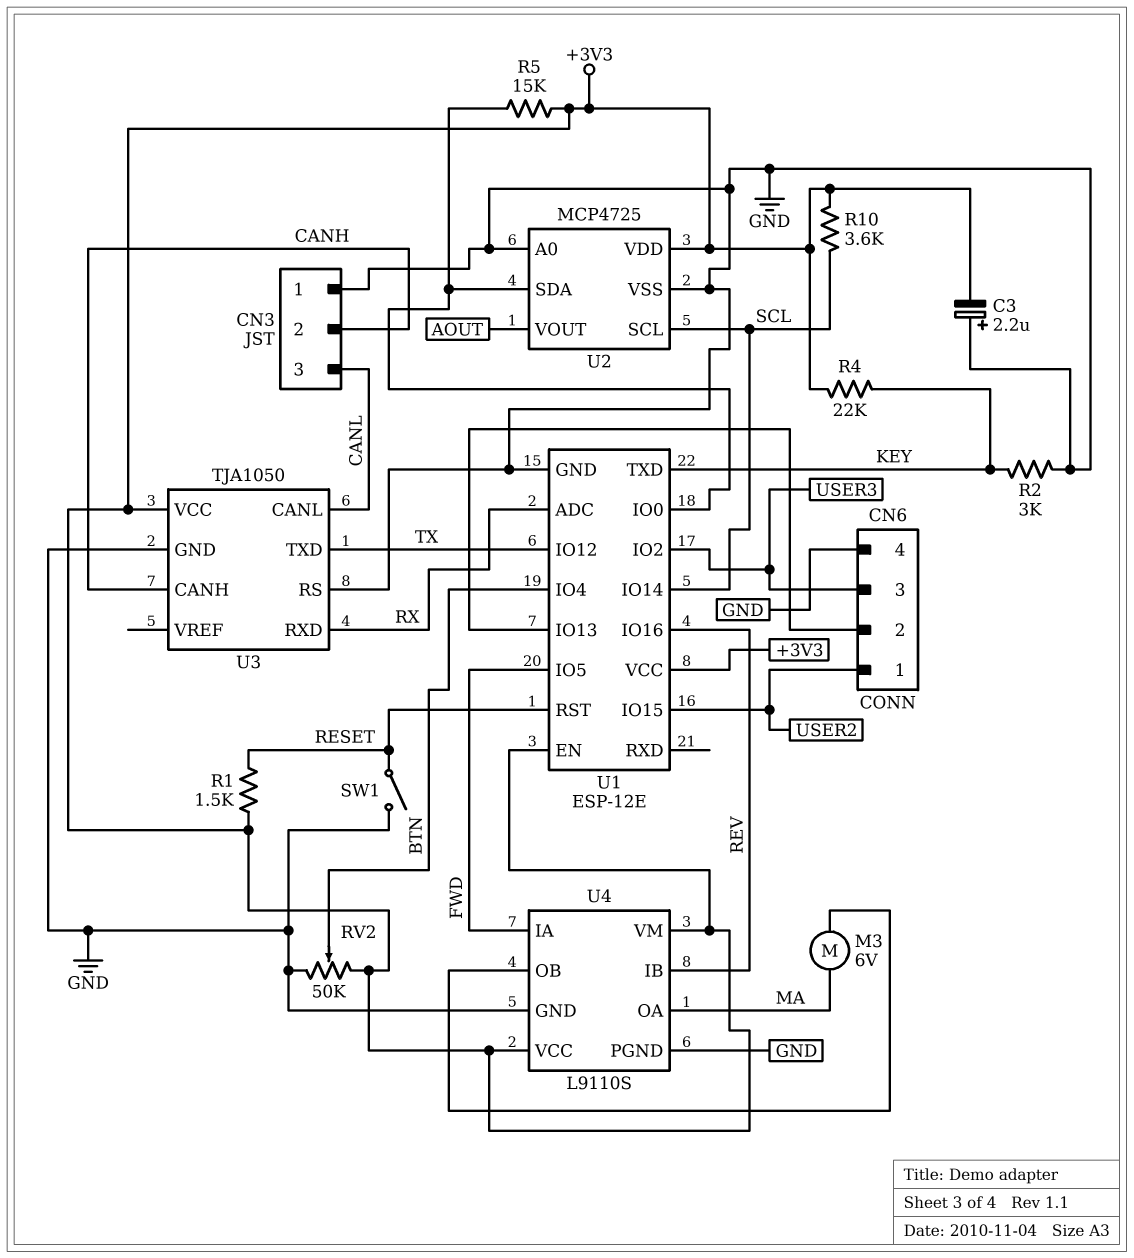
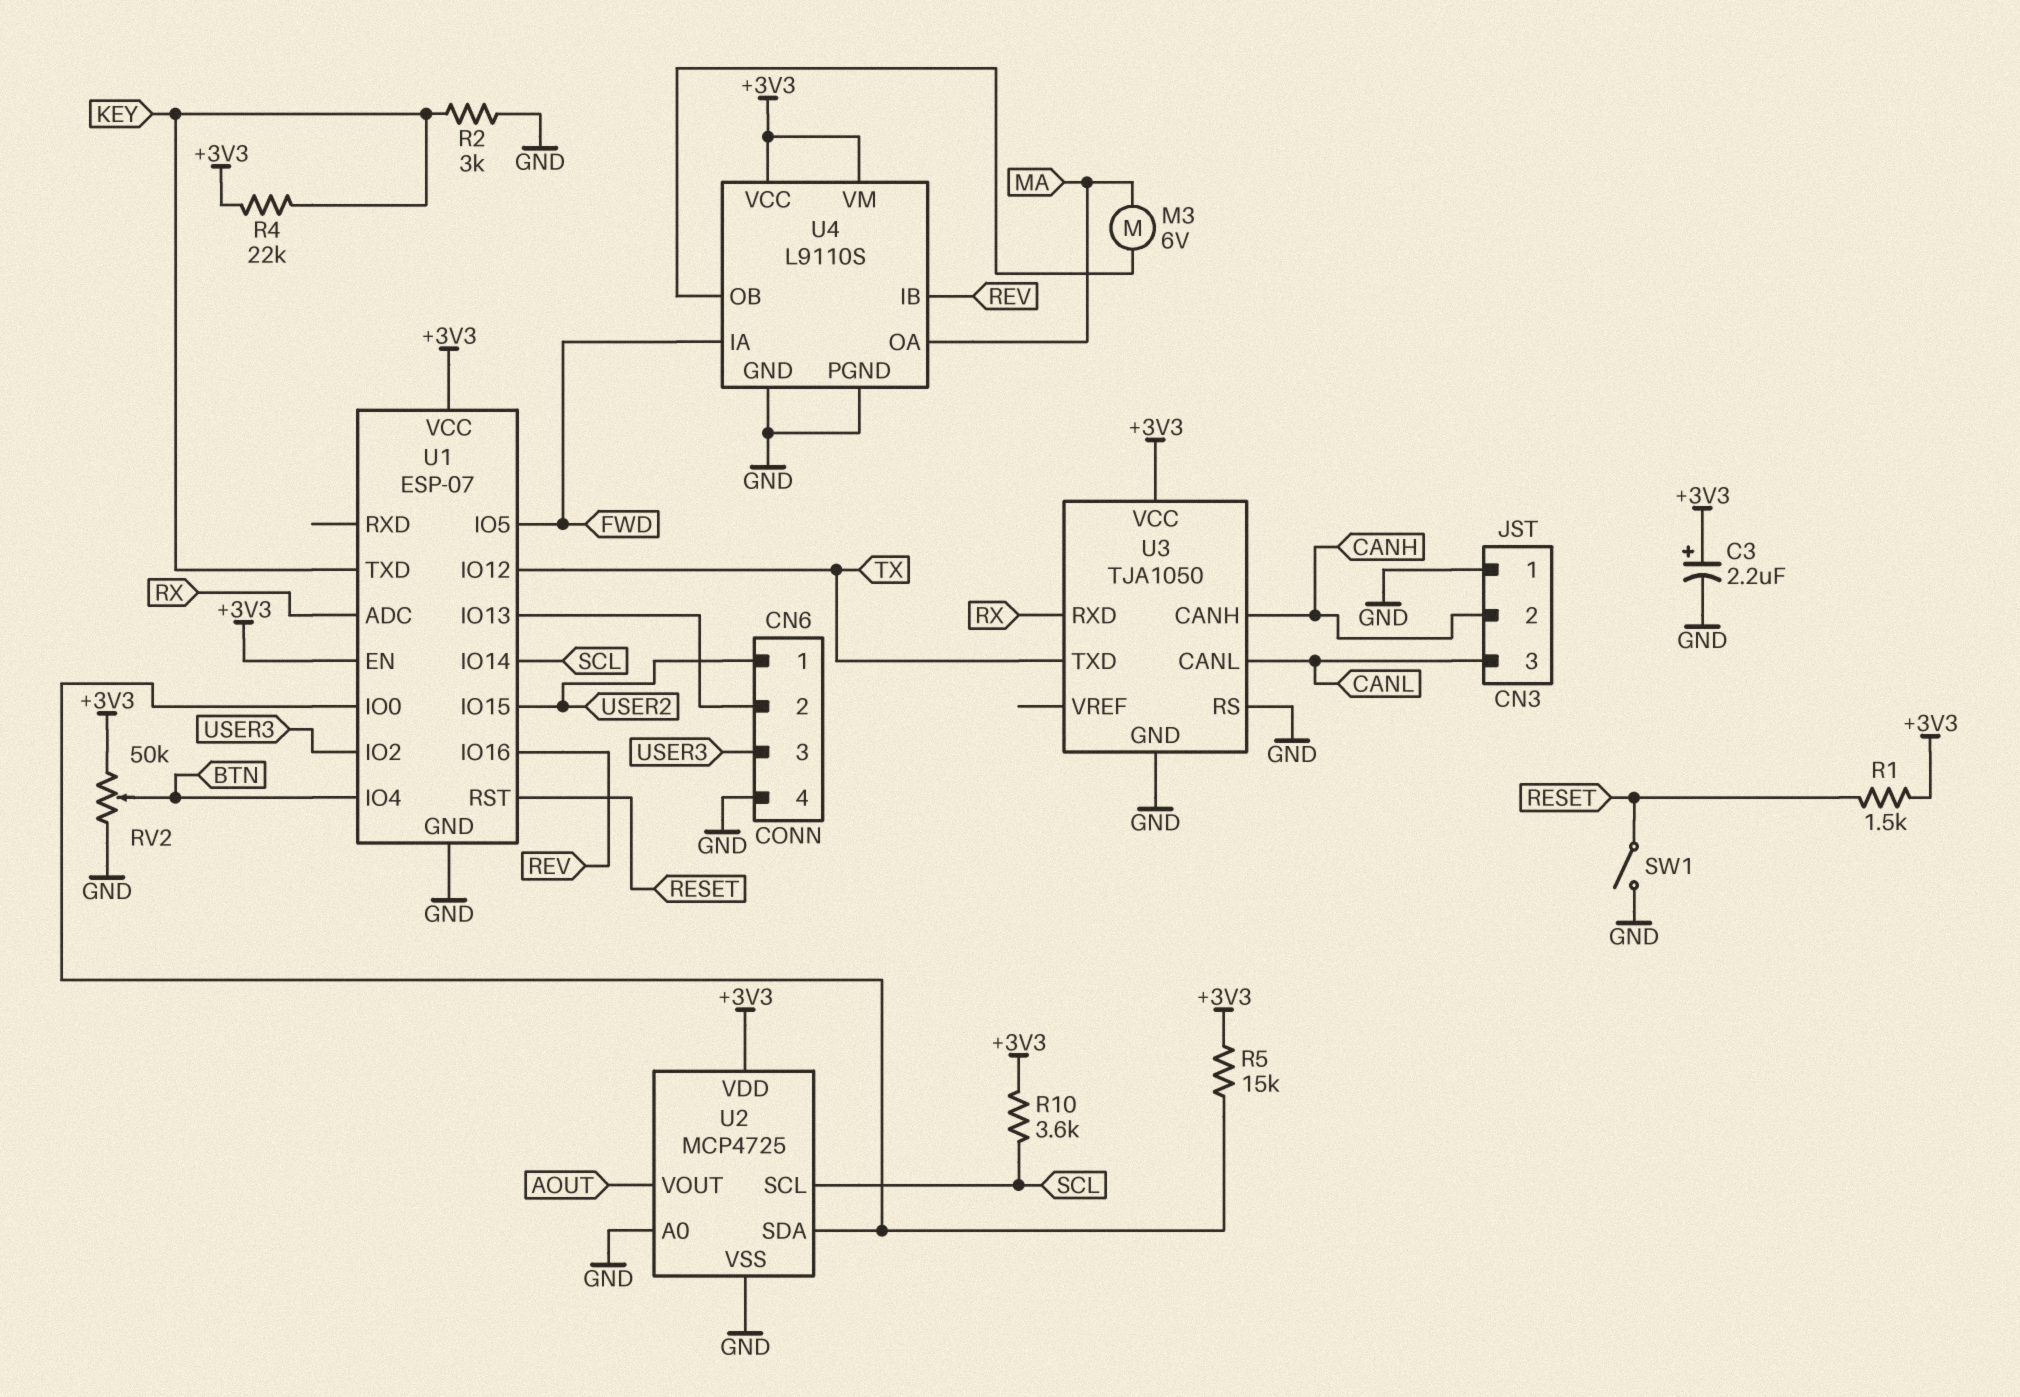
C3: 2.2uF (plus GND, minus +3V3) -> 2.2uF (plus +3V3, minus GND)
U1: ESP-12E -> ESP-07

